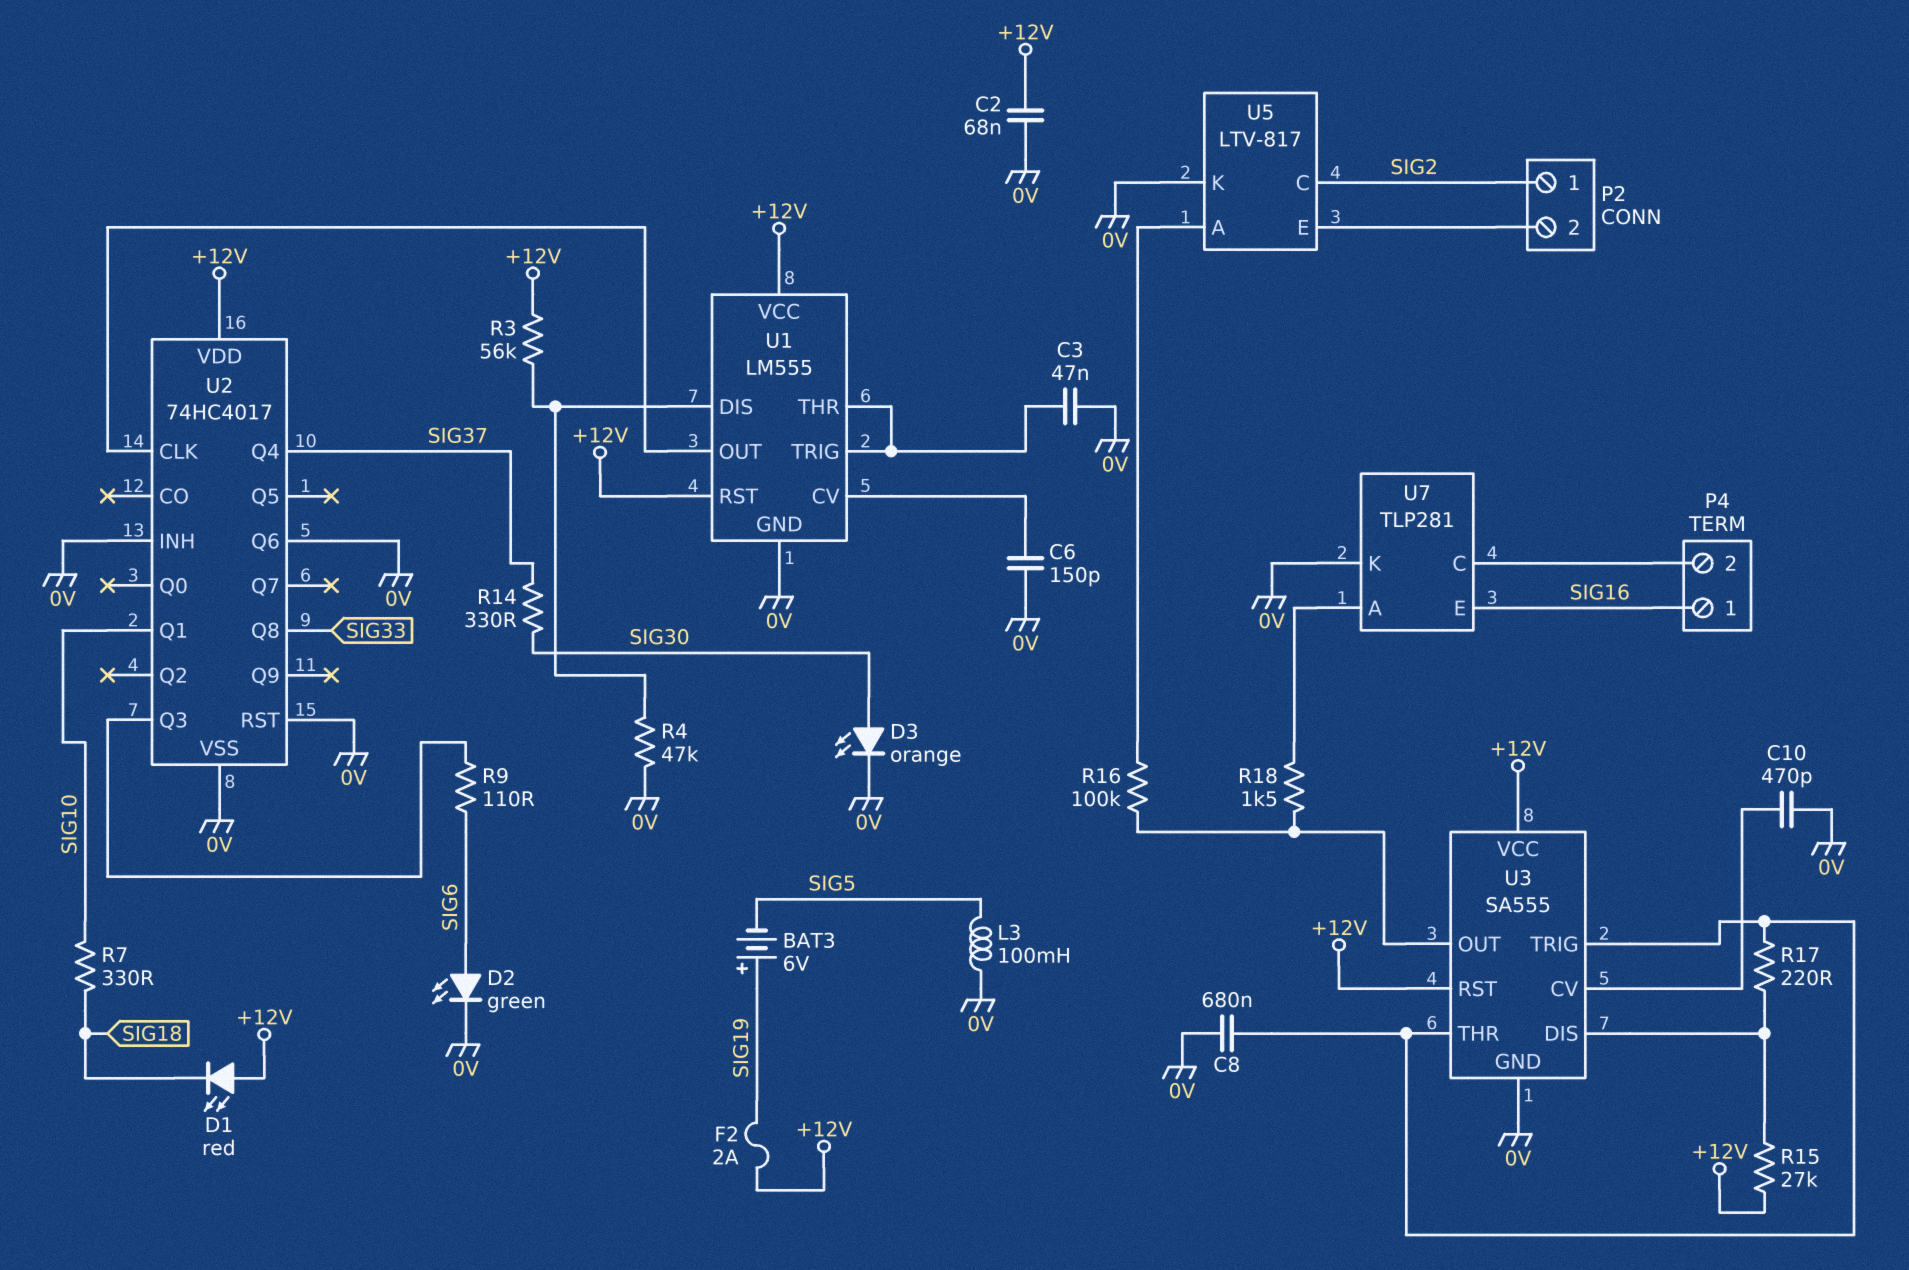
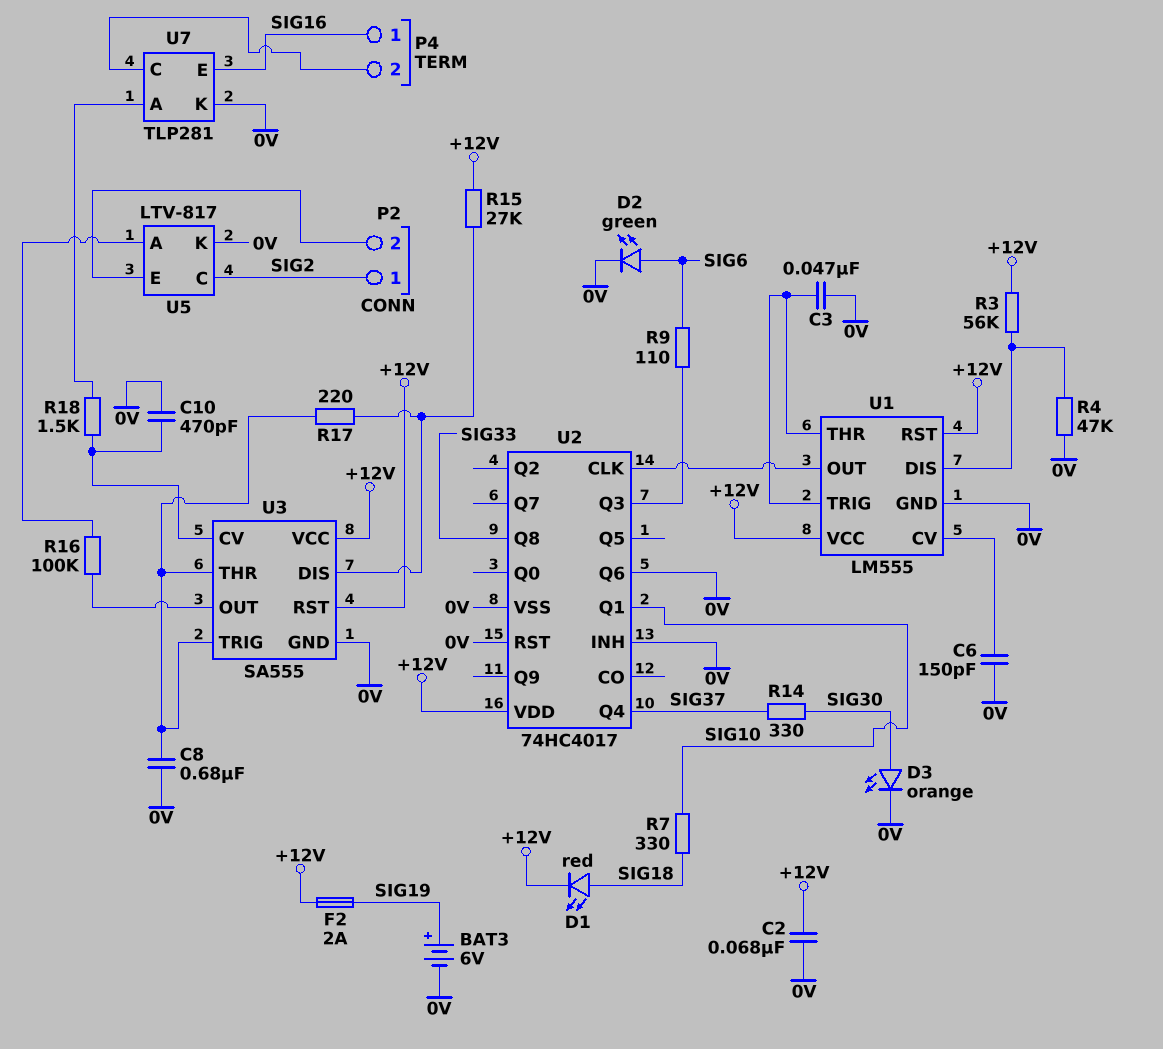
BAT3: 6V (plus SIG19, minus SIG5) -> 6V (plus SIG19, minus 0V)
D1: LED red (A +12V, K SIG18) -> LED red (A SIG18, K +12V)
L3: 100mH (0V, SIG5) -> none
R18: 1.5k (U3/OUT, U7/A) -> 1.5k (U3/CV, U7/A)

